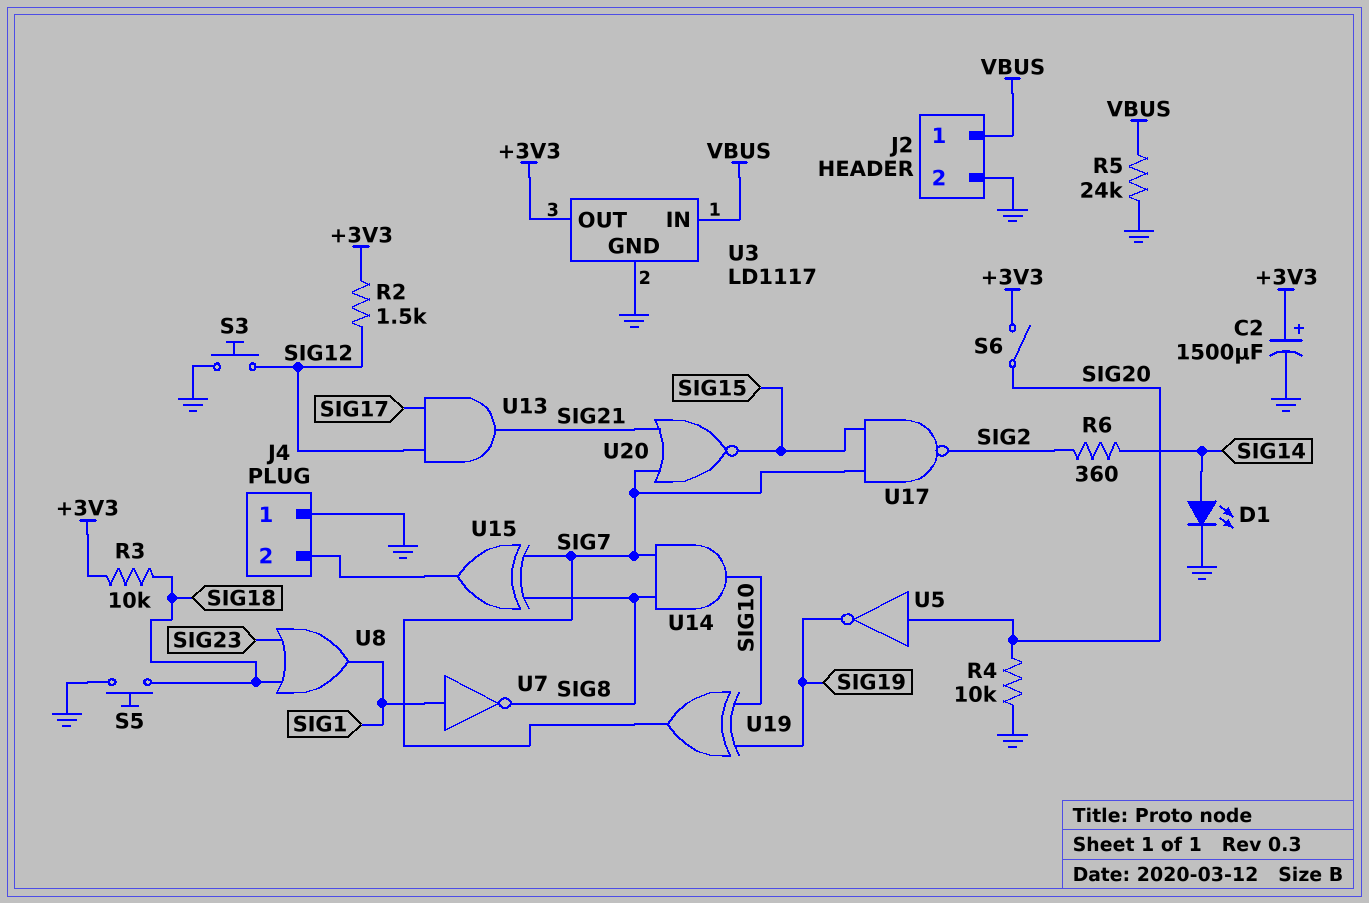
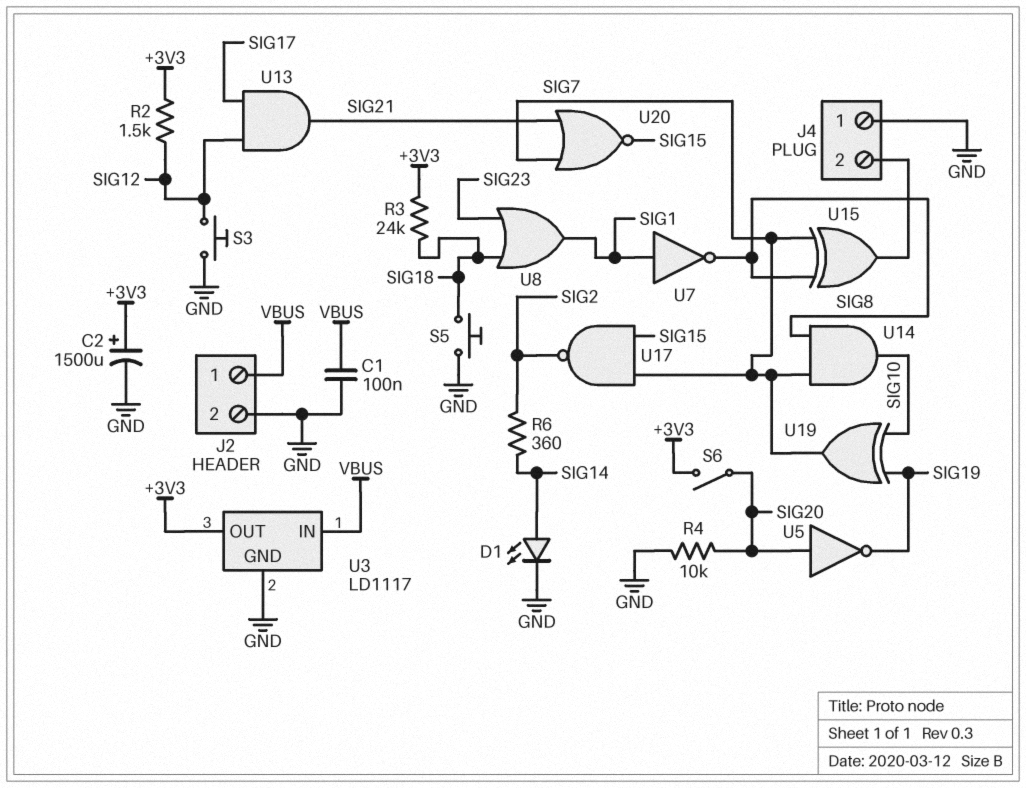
C1: none -> 100nF (GND, VBUS)
R3: 10k (+3V3, SIG18) -> 24k (+3V3, SIG18)
R5: 24k (GND, VBUS) -> none

